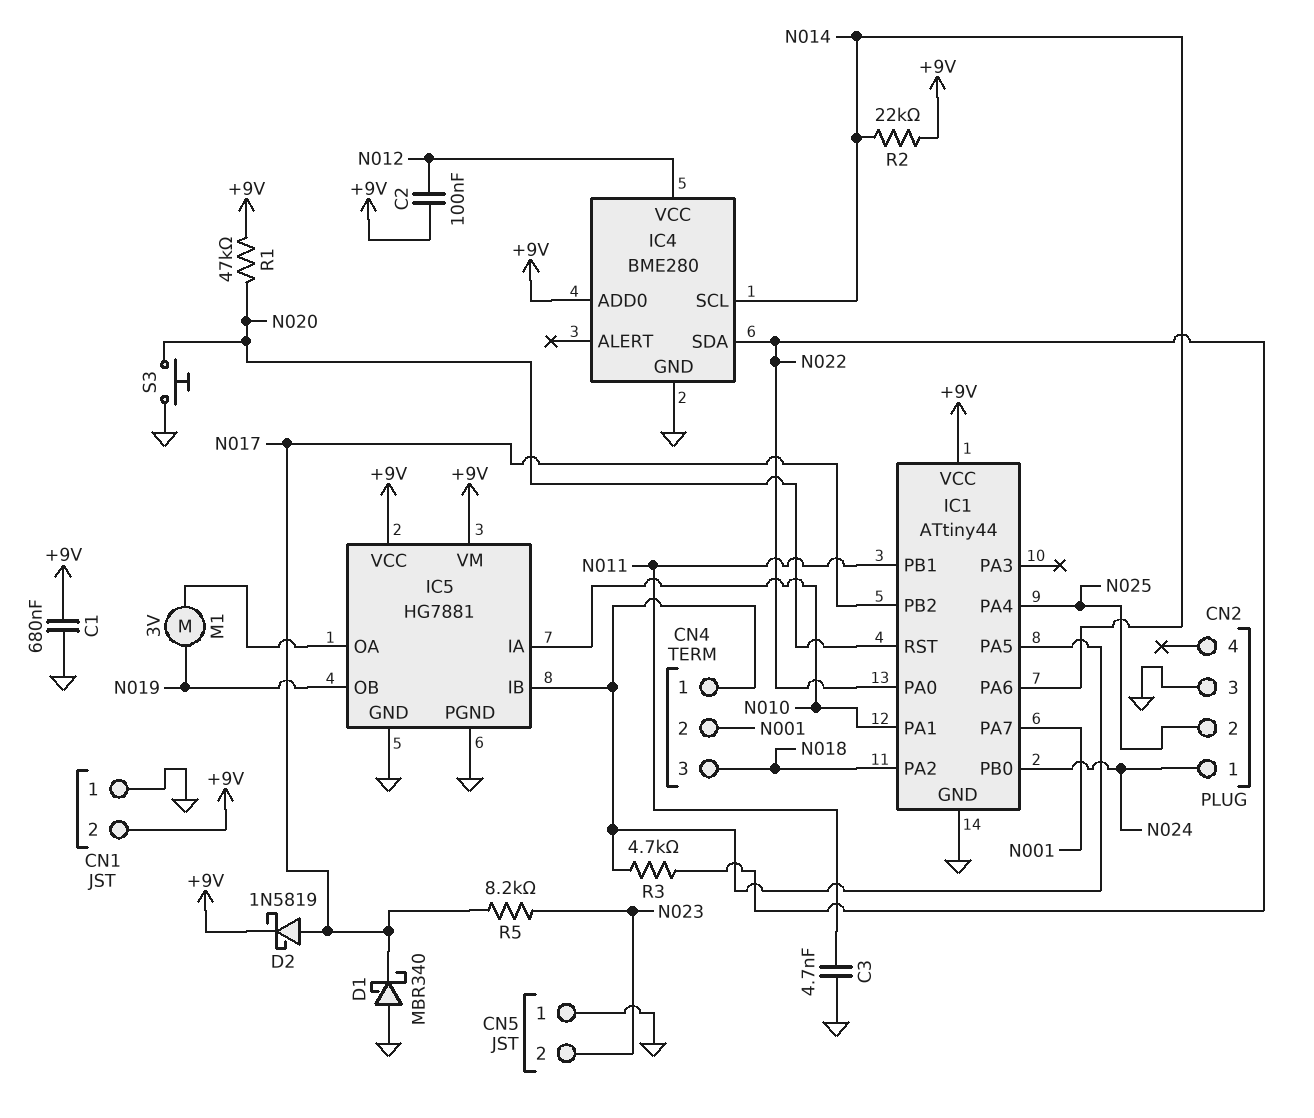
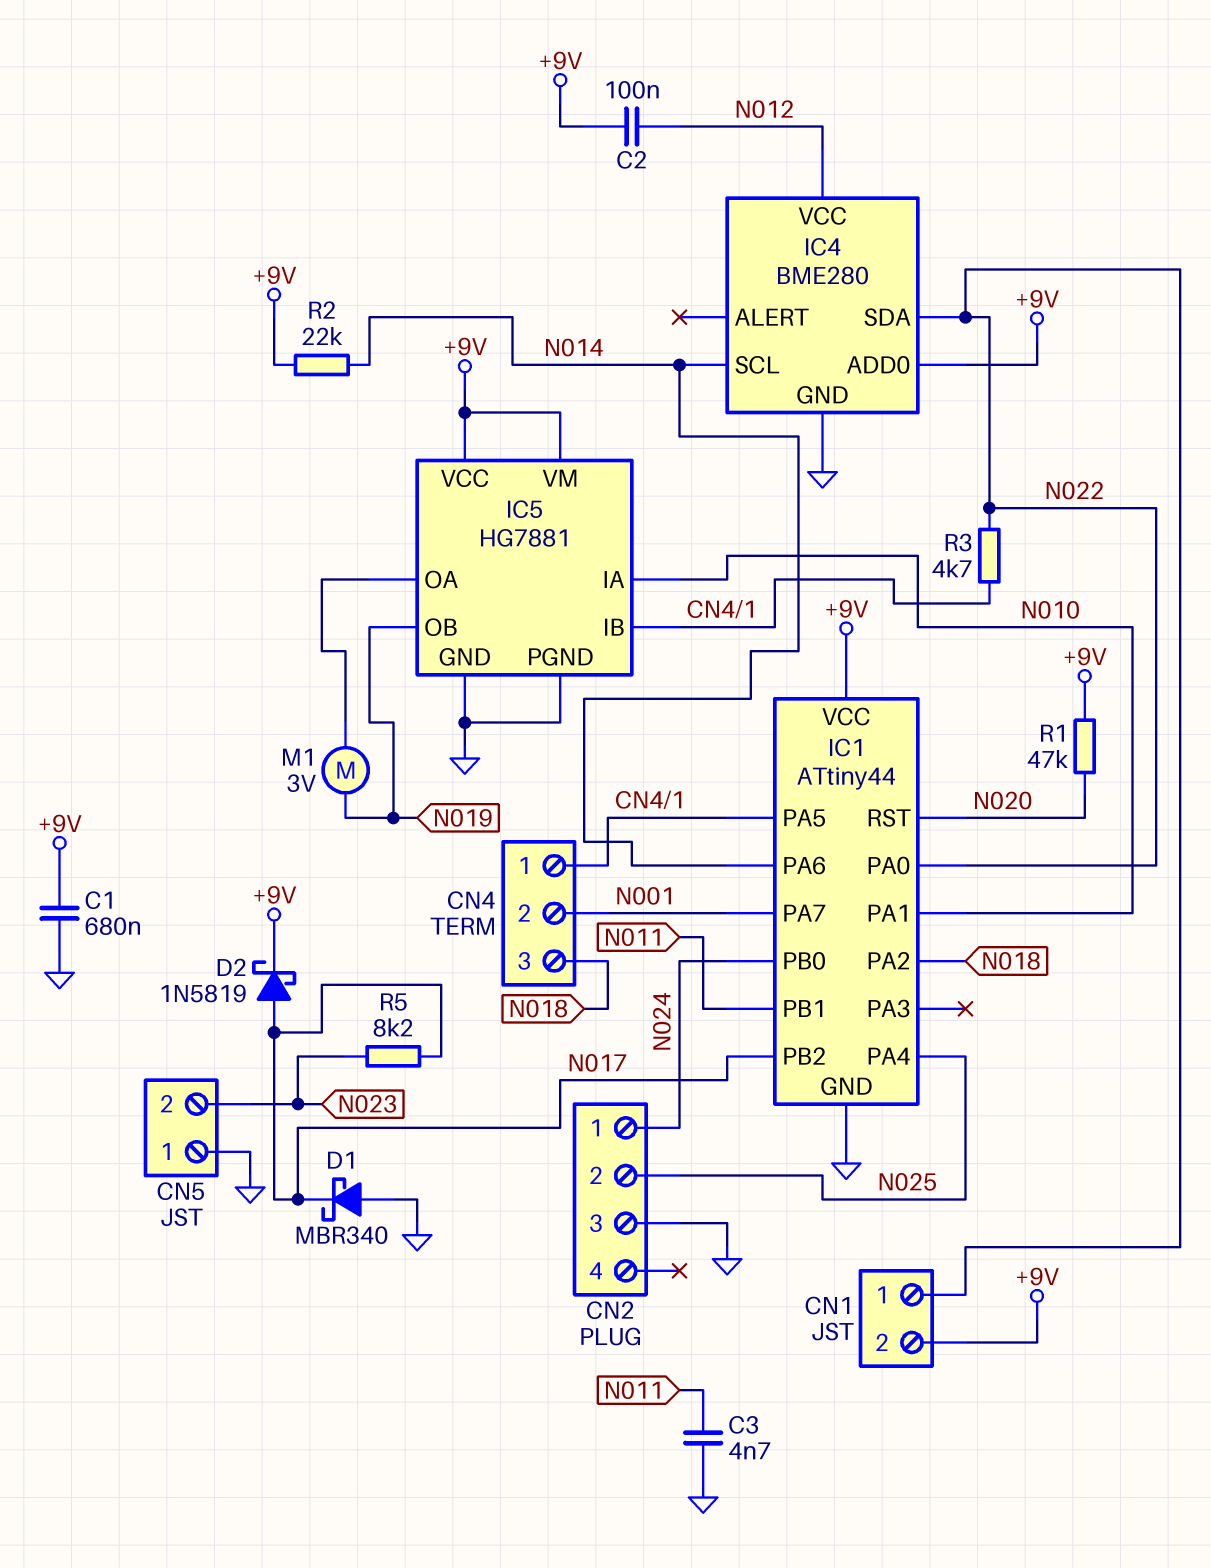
CN1 pin 1: GND -> N022
S3: button (GND, N020) -> none

